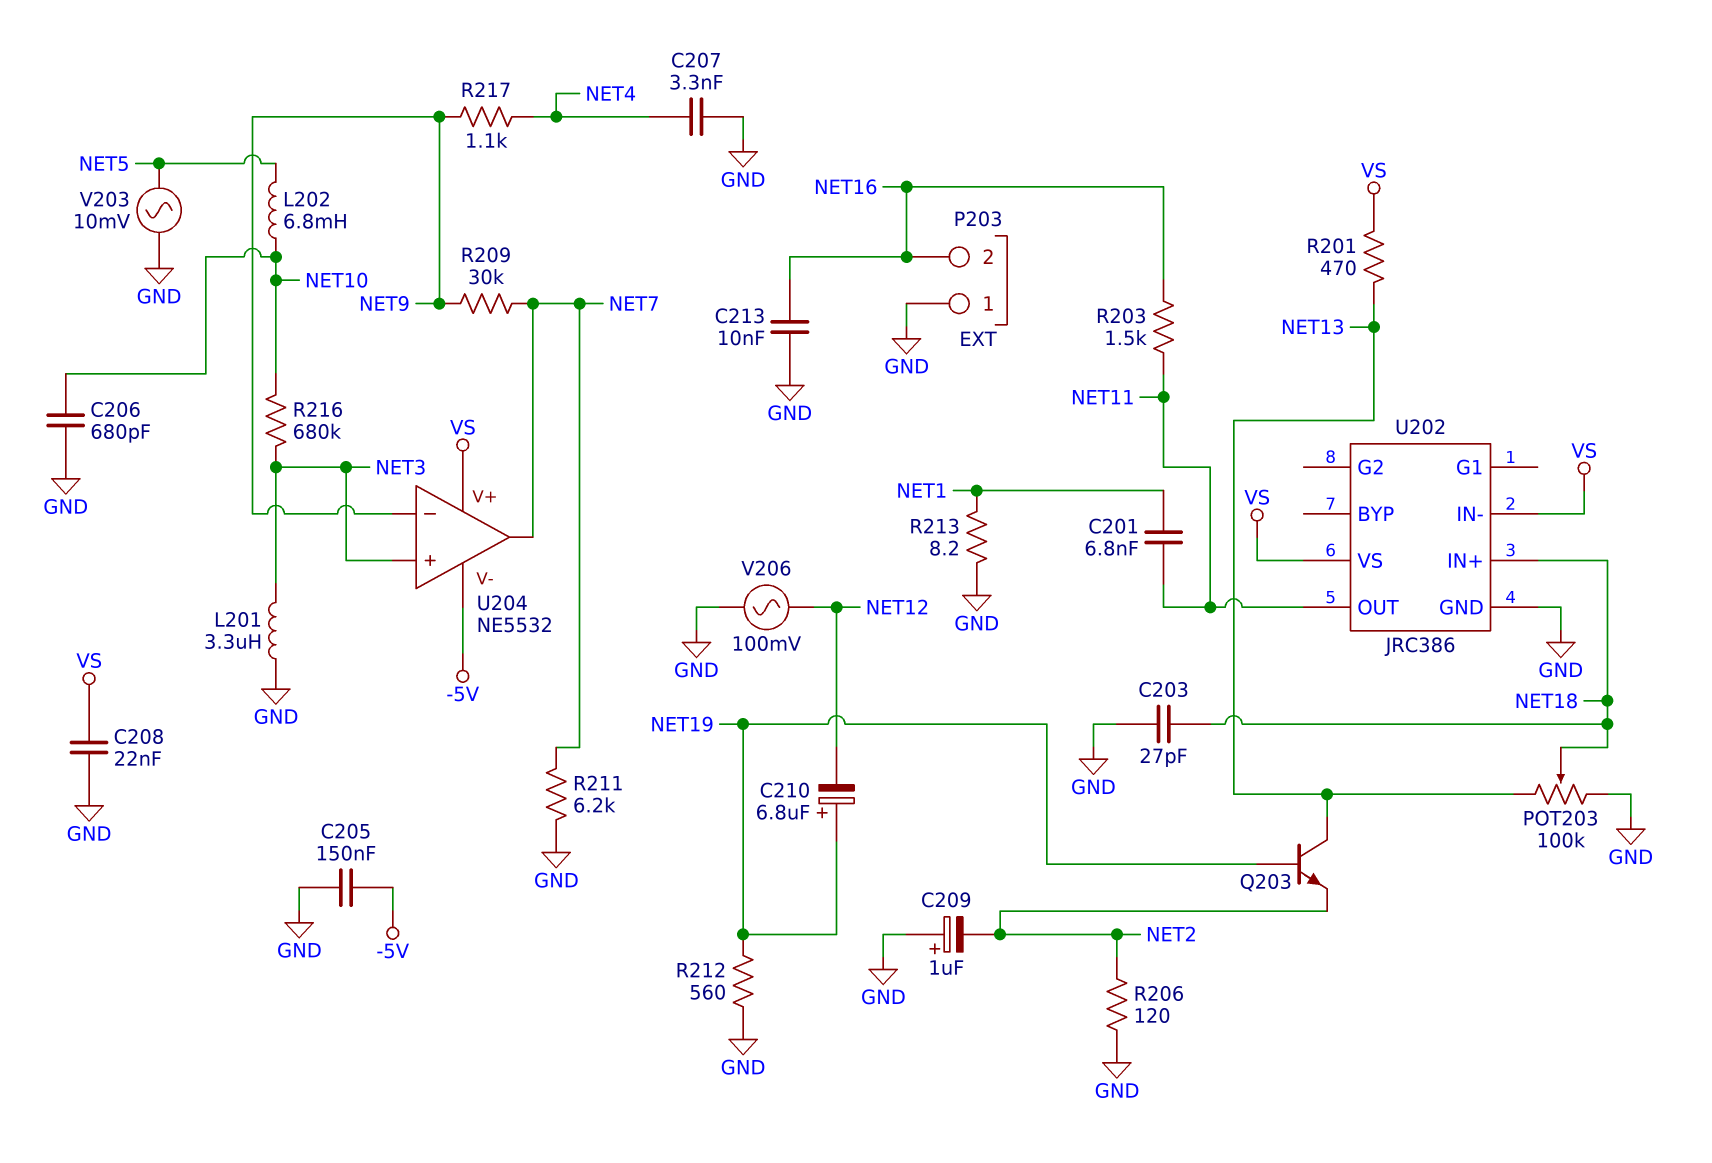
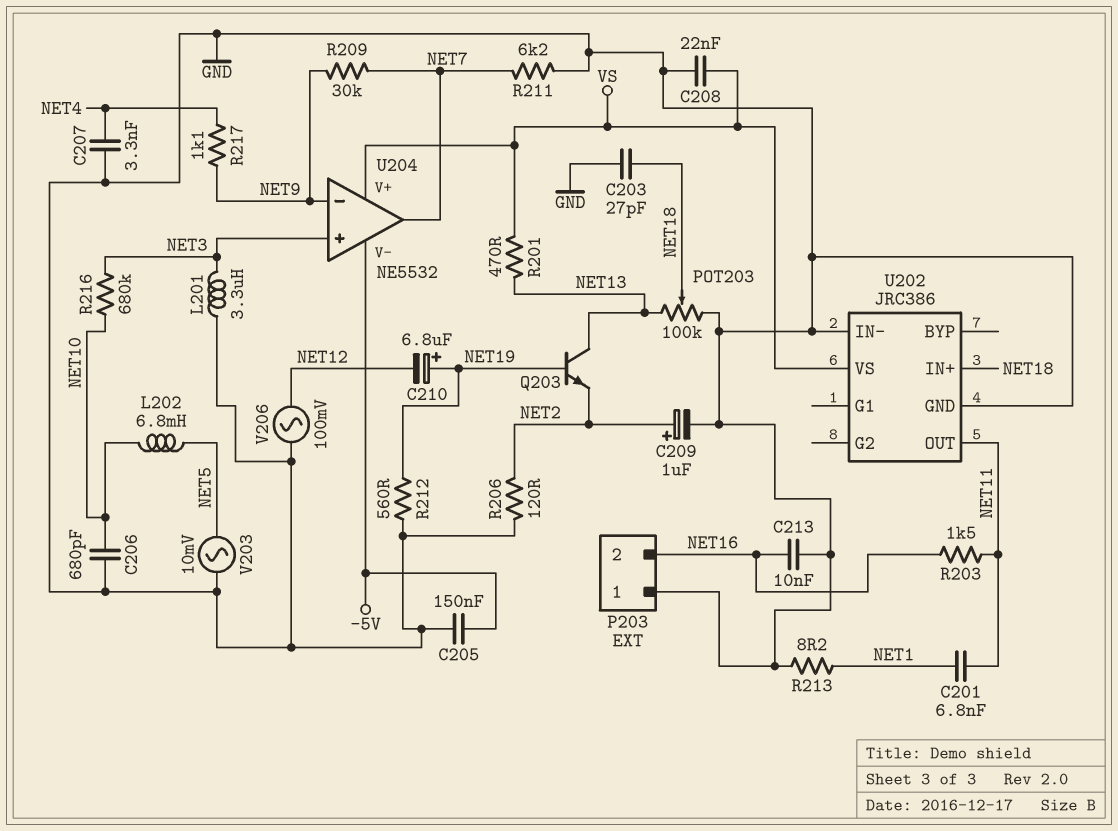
C209: 1uF (plus GND, minus NET2) -> 1uF (plus NET2, minus GND)
U202 pin IN-: VS -> GND

